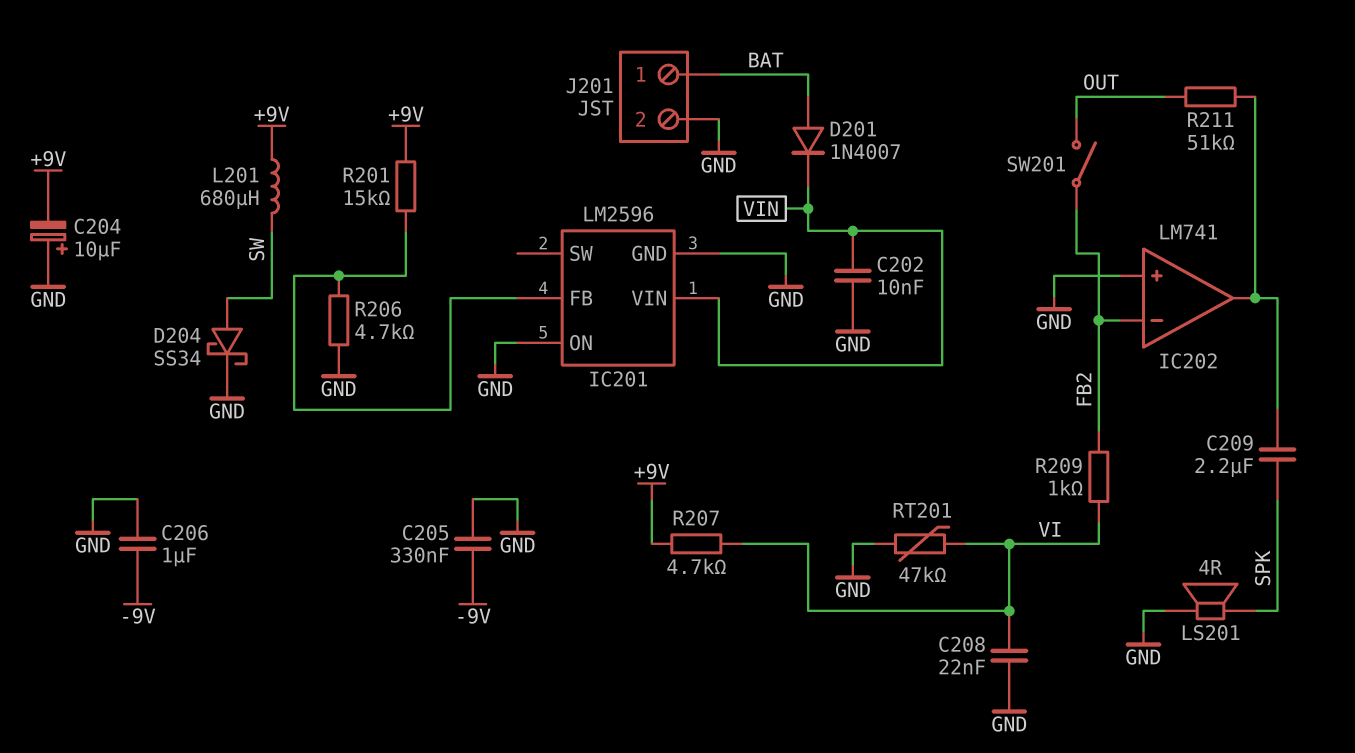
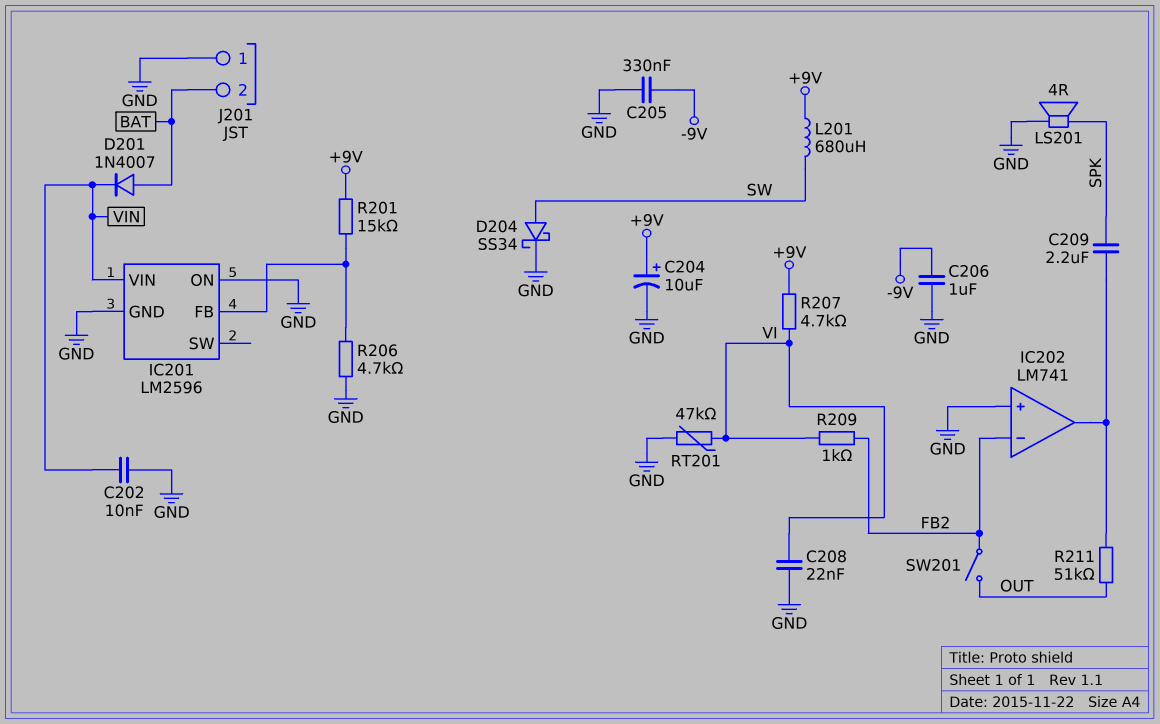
C204: 10uF (plus GND, minus +9V) -> 10uF (plus +9V, minus GND)
J201 pin 1: BAT -> GND
J201 pin 2: GND -> BAT

